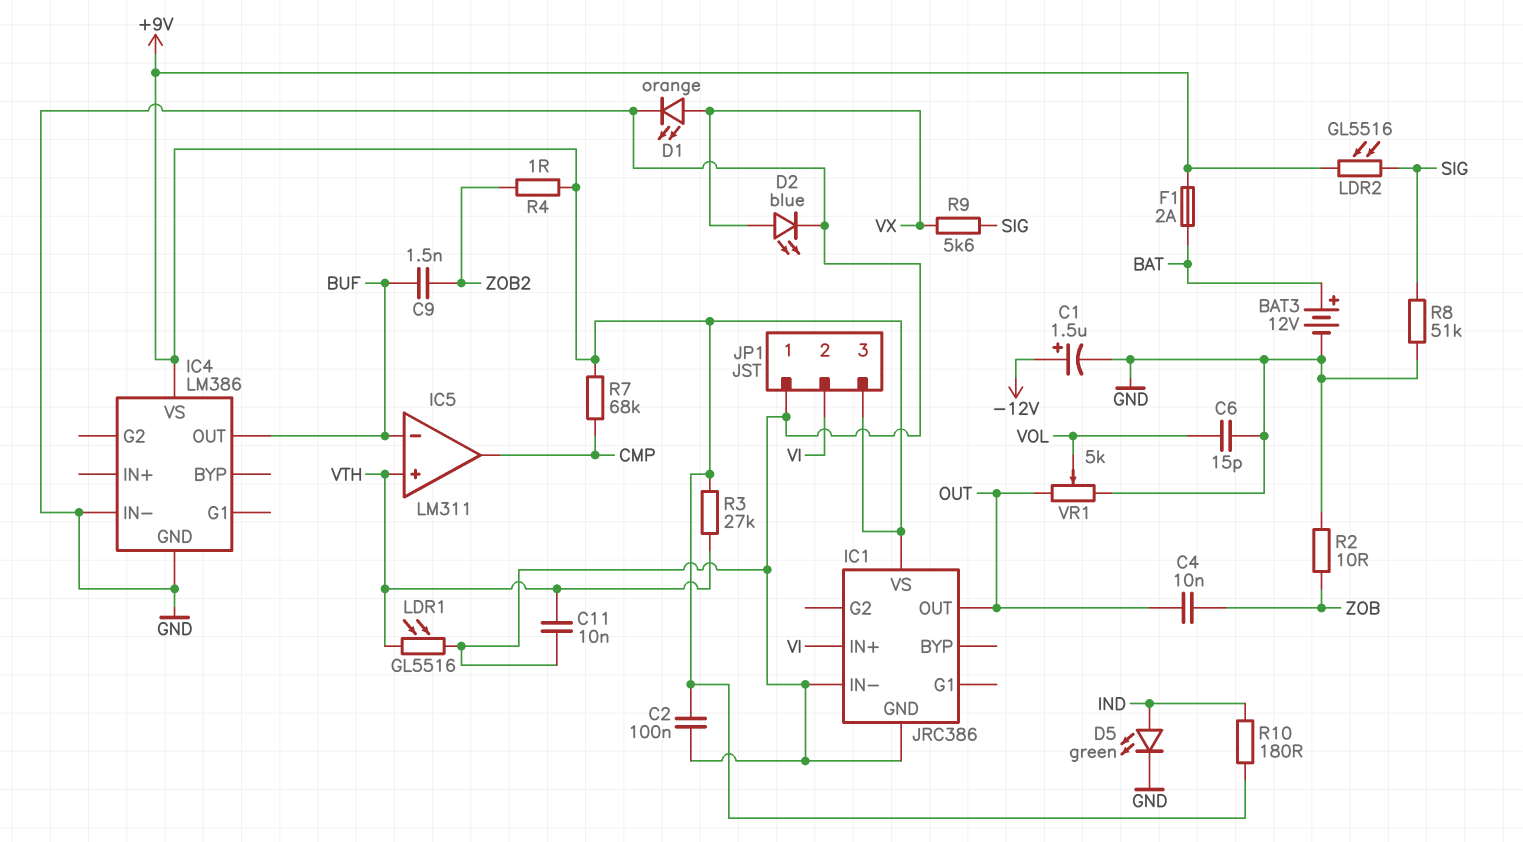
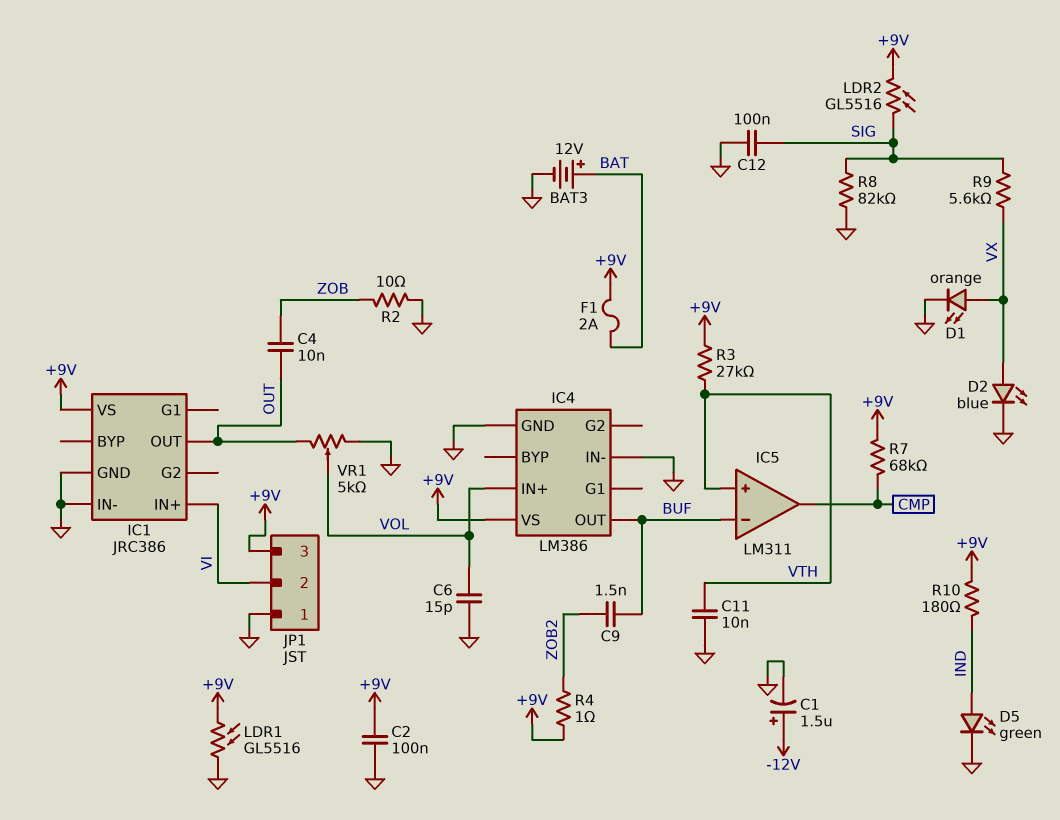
C12: none -> 100nF (GND, SIG)
IC4 pin IN+: none -> VOL
LDR1: GL5516 (GND, VTH) -> GL5516 (+9V, GND)
R8: 51k (GND, SIG) -> 82k (GND, SIG)

